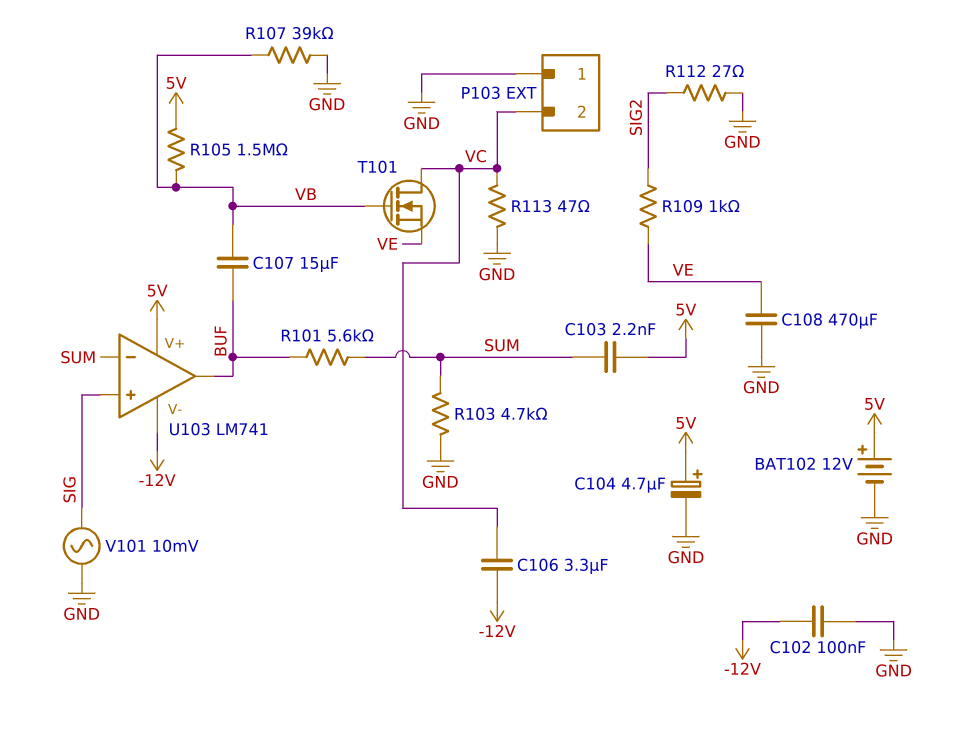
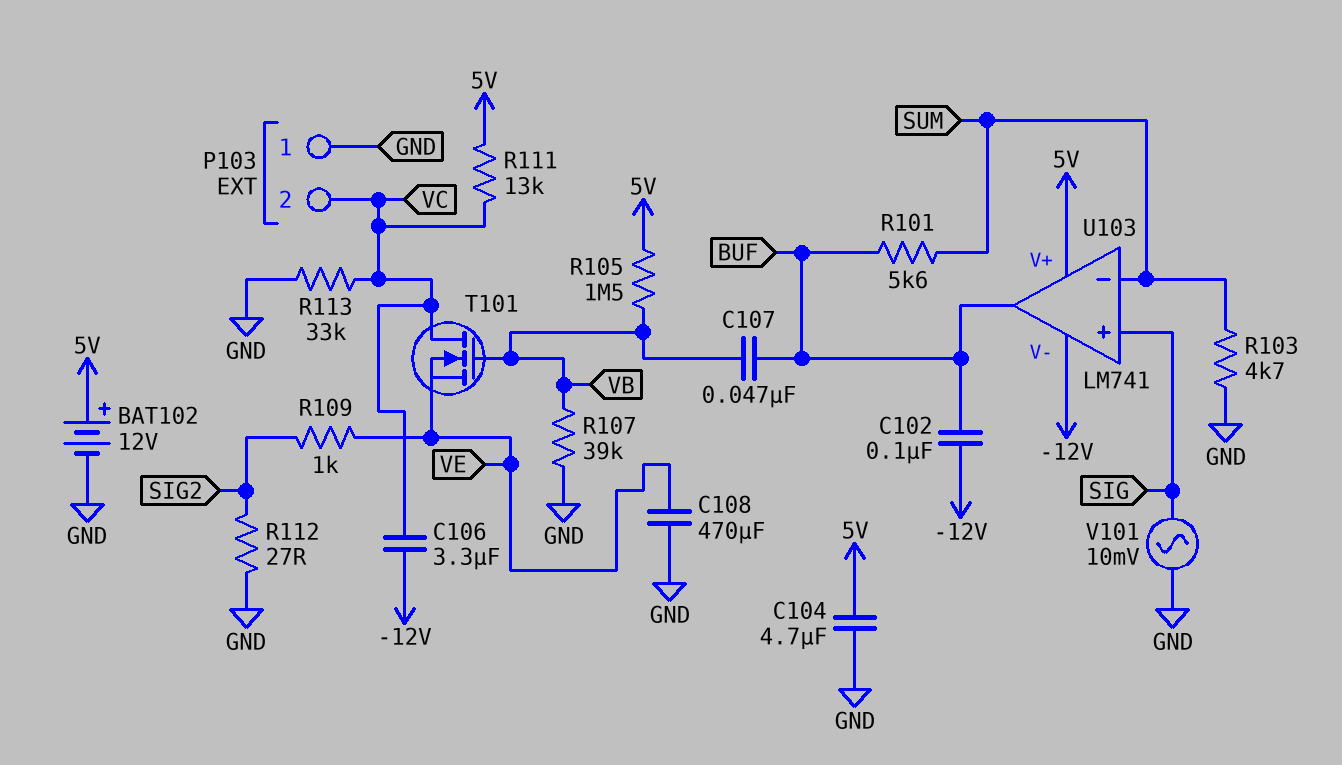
C102: 100nF (-12V, GND) -> 100nF (-12V, BUF)
C103: 2.2nF (5V, SUM) -> none
C104: 4.7uF (plus 5V, minus GND) -> 4.7uF (5V, GND)
C107: 15uF (BUF, VB) -> 47nF (BUF, VB)
R111: none -> 13k (5V, VC)
R113: 47 (GND, VC) -> 33k (GND, VC)

